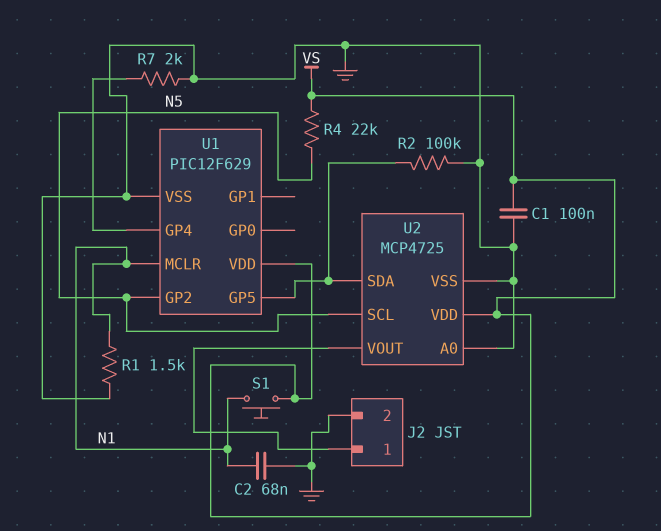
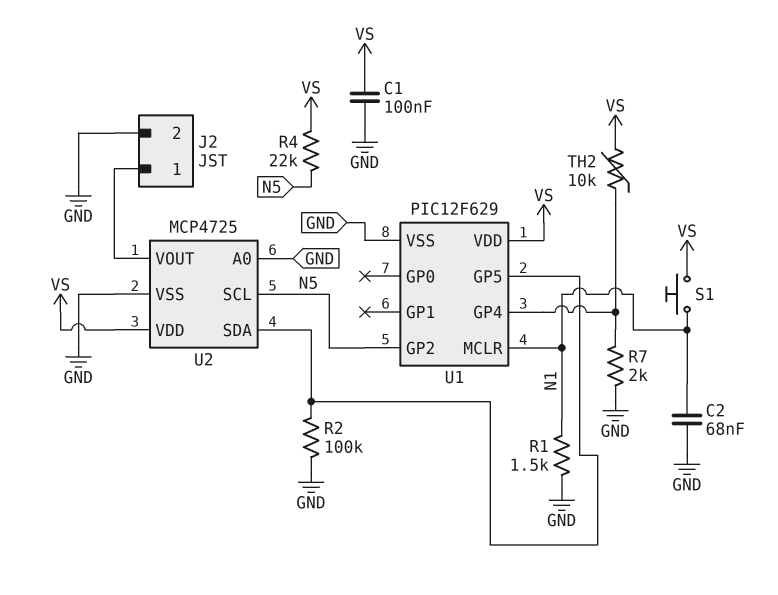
TH2: none -> 10k (U1/GP4, VS)

